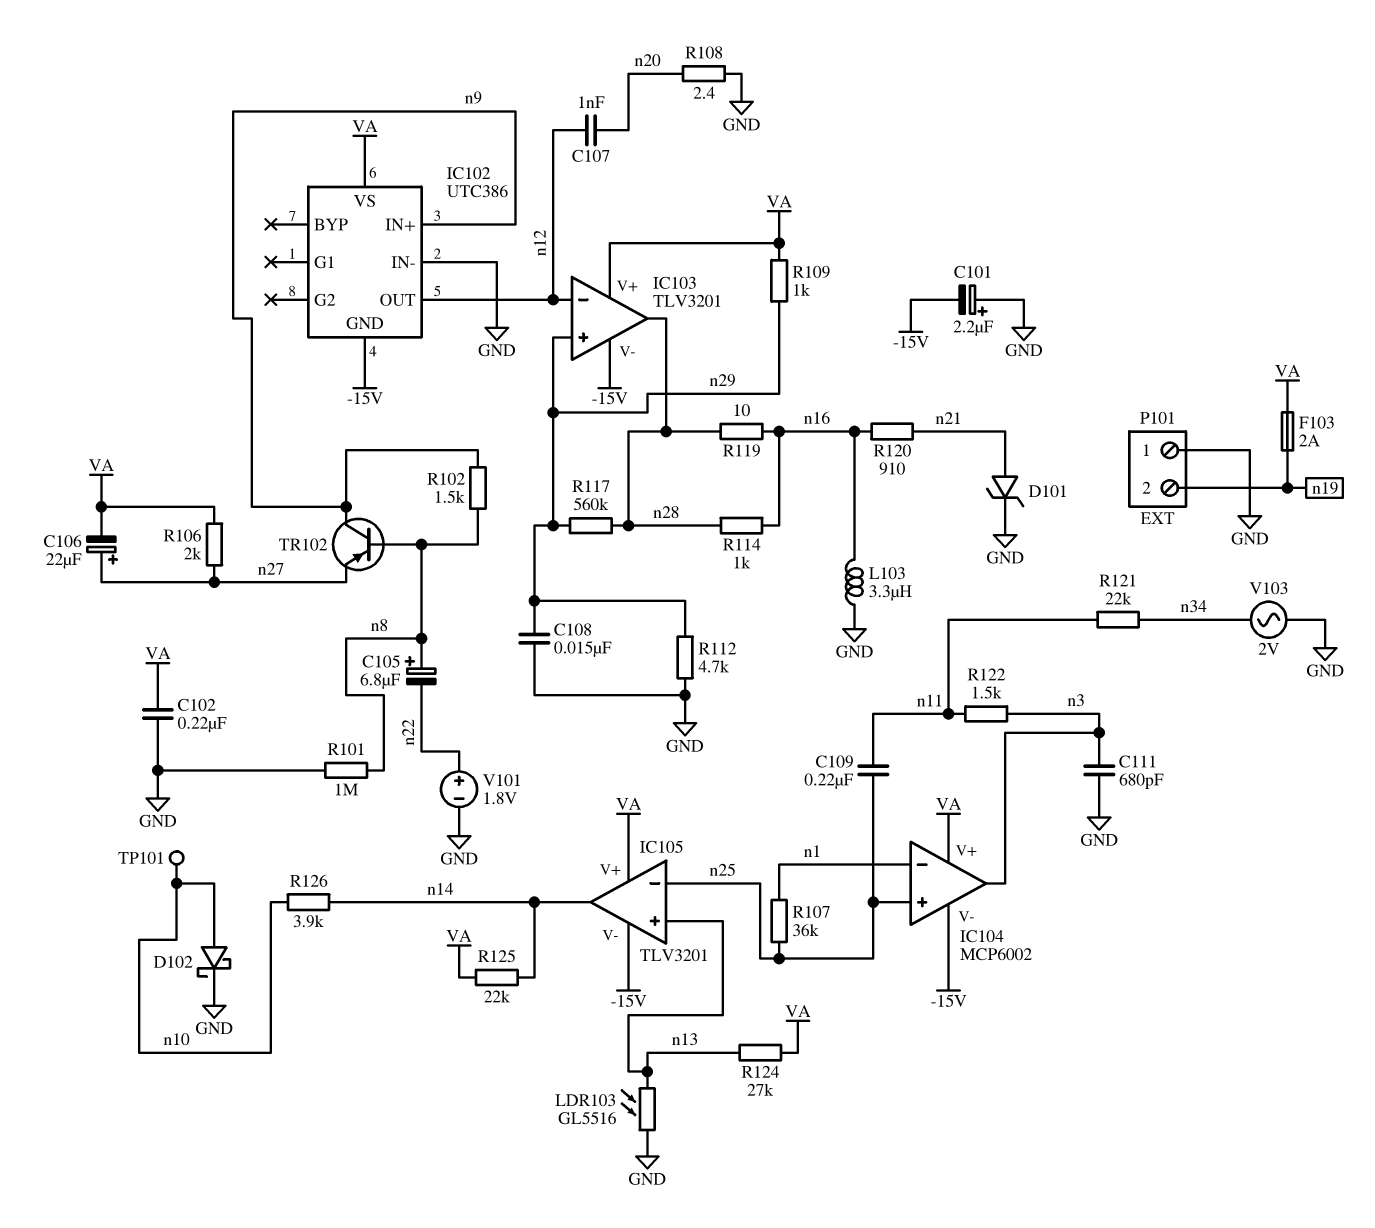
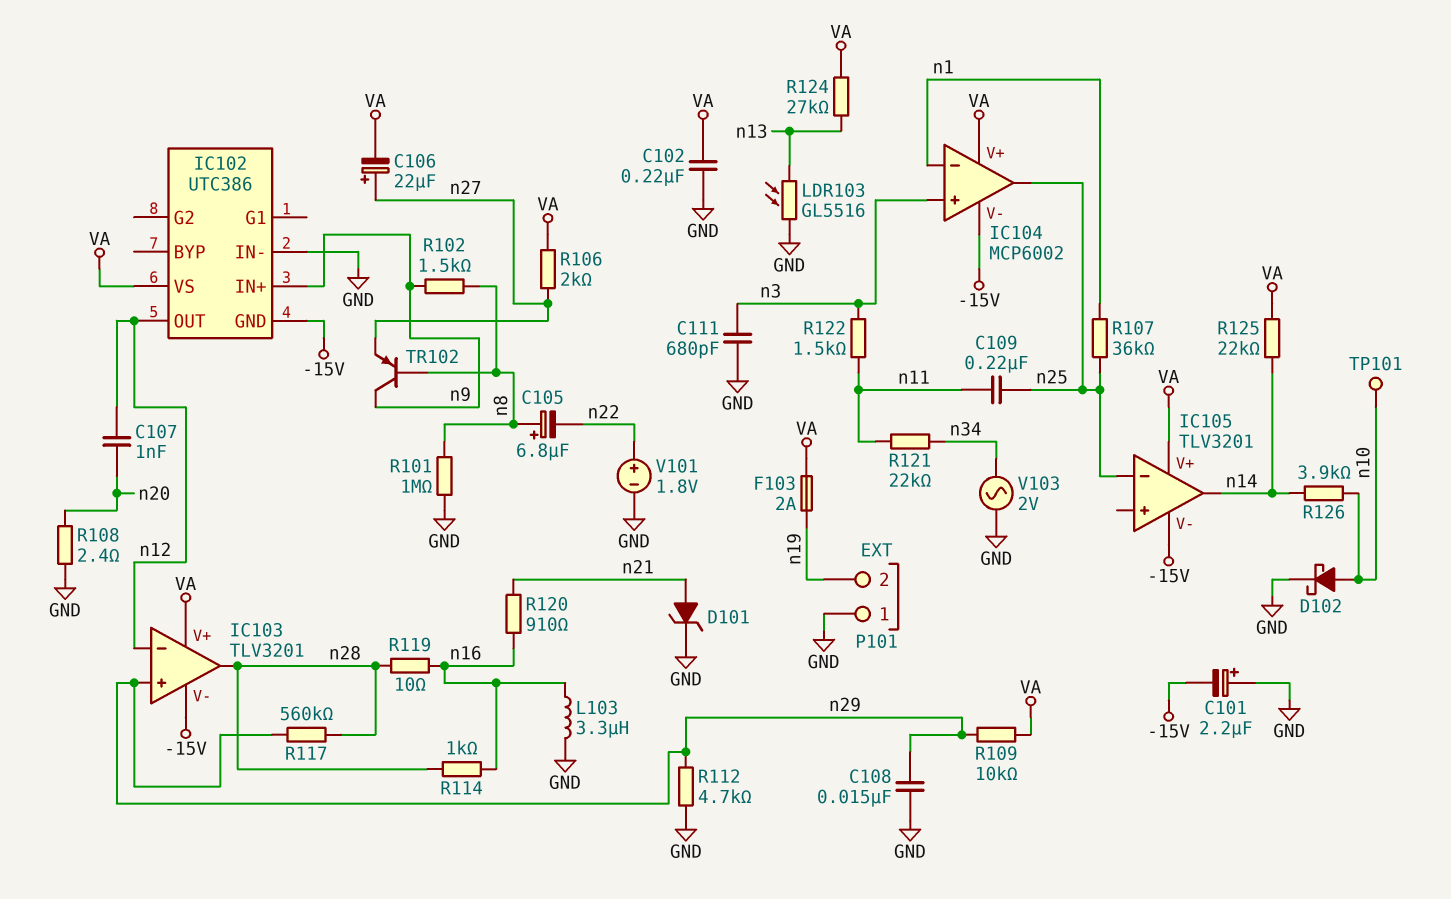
IC104 pin in+: n25 -> n3
IC104 pin out: n3 -> n25
IC105 pin in+: n13 -> none
R109: 1k (VA, n29) -> 10k (VA, n29)

